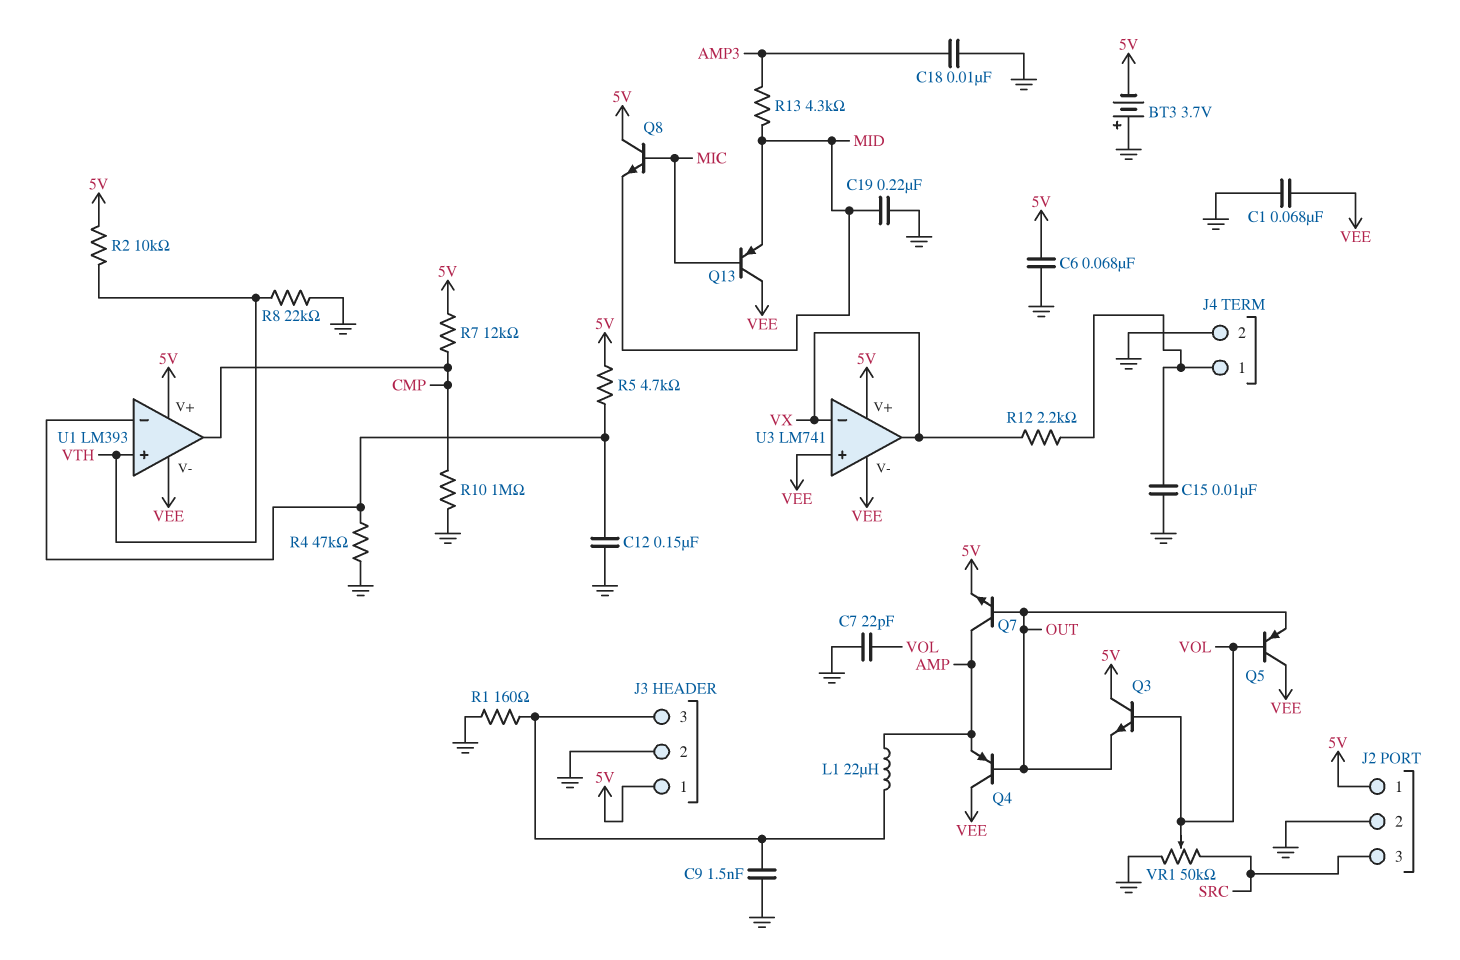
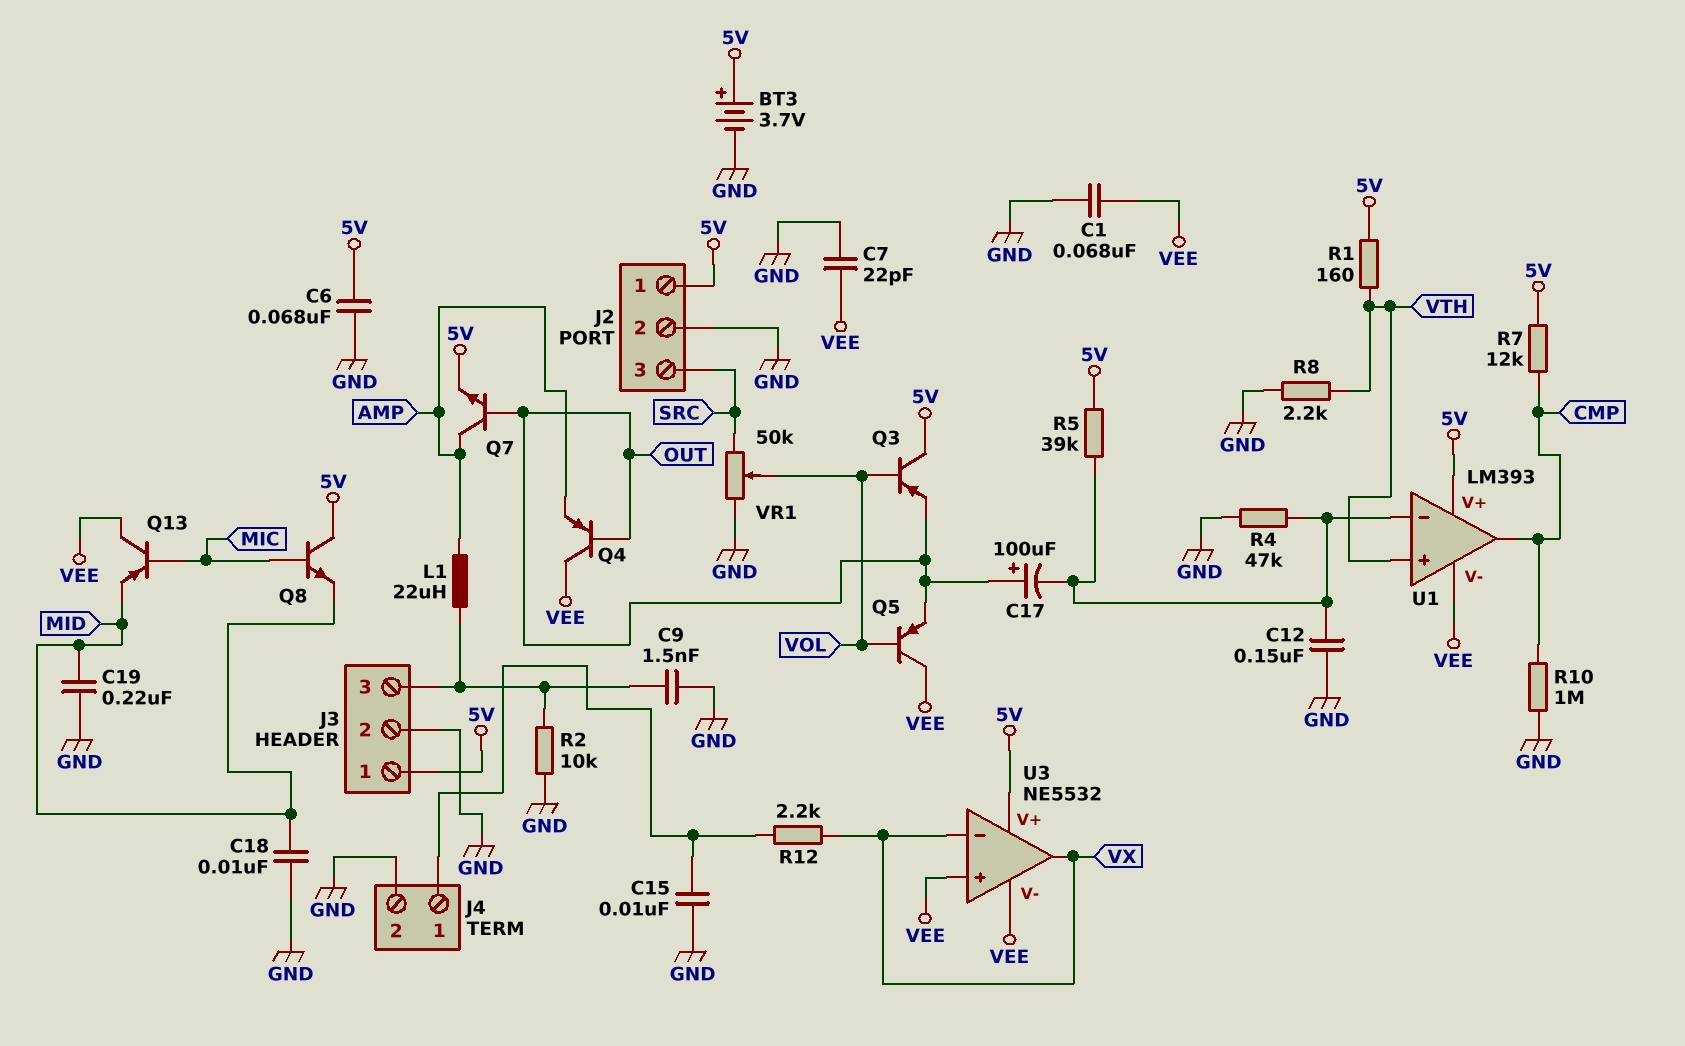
BT3: 3.7V (plus GND, minus 5V) -> 3.7V (plus 5V, minus GND)
C7: 22pF (GND, VOL) -> 22pF (GND, VEE)
C17: none -> 100uF (plus OUT, minus U1/in-)
C18: 10nF (AMP3, GND) -> 10nF (GND, MID)
Q3: NPN (B VOL, C 5V, E OUT) -> PNP (B VOL, C 5V, E OUT)
R1: 160 (GND, J3/3) -> 160 (5V, VTH)
R2: 10k (5V, VTH) -> 10k (GND, J3/3)
R5: 4.7k (5V, U1/in-) -> 39k (5V, U1/in-)
R8: 22k (GND, VTH) -> 2.2k (GND, VTH)
R13: 4.3k (AMP3, MID) -> none
U3: LM741 -> NE5532

